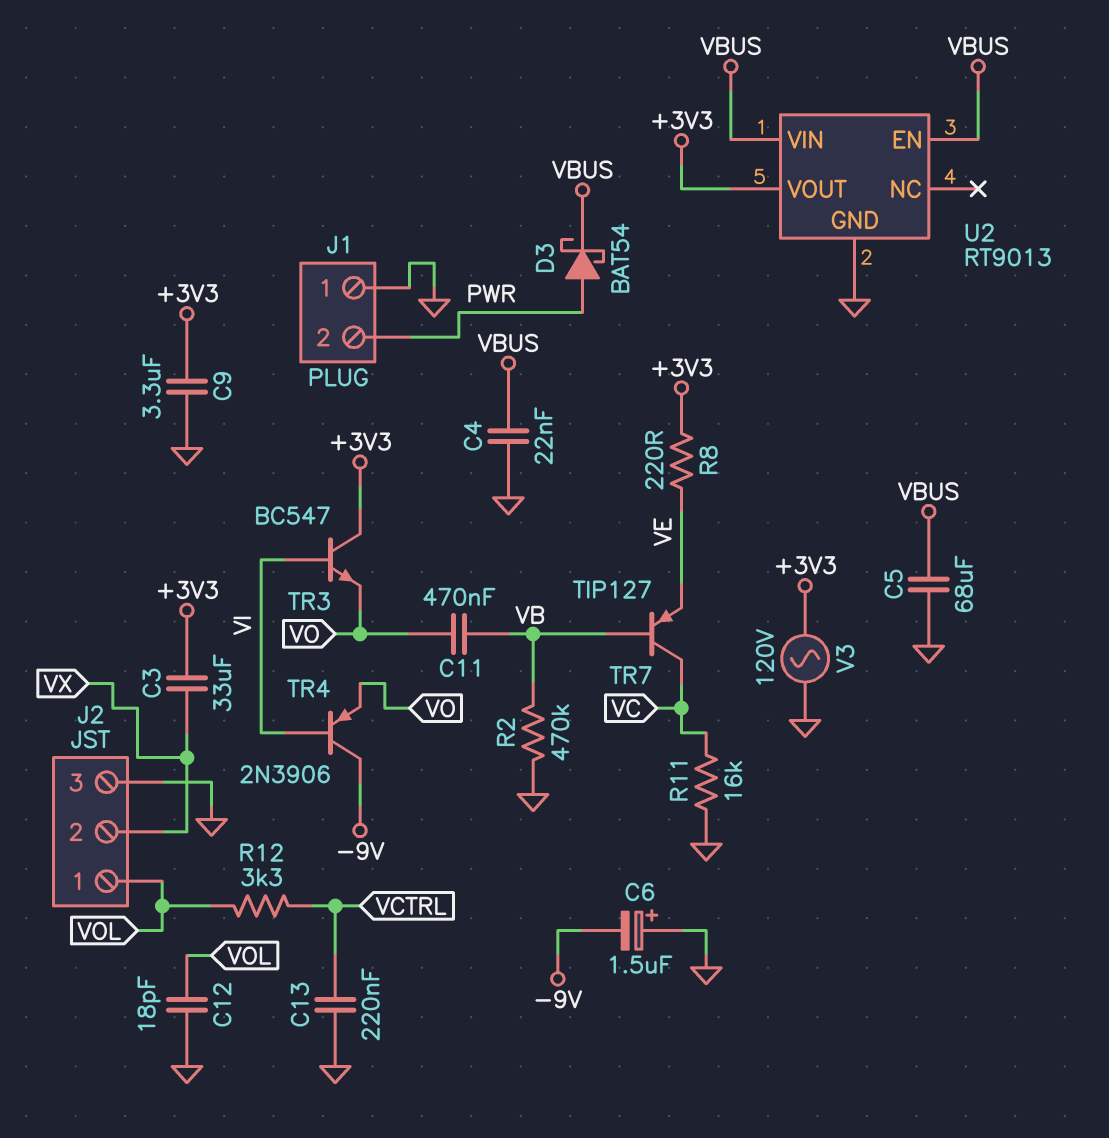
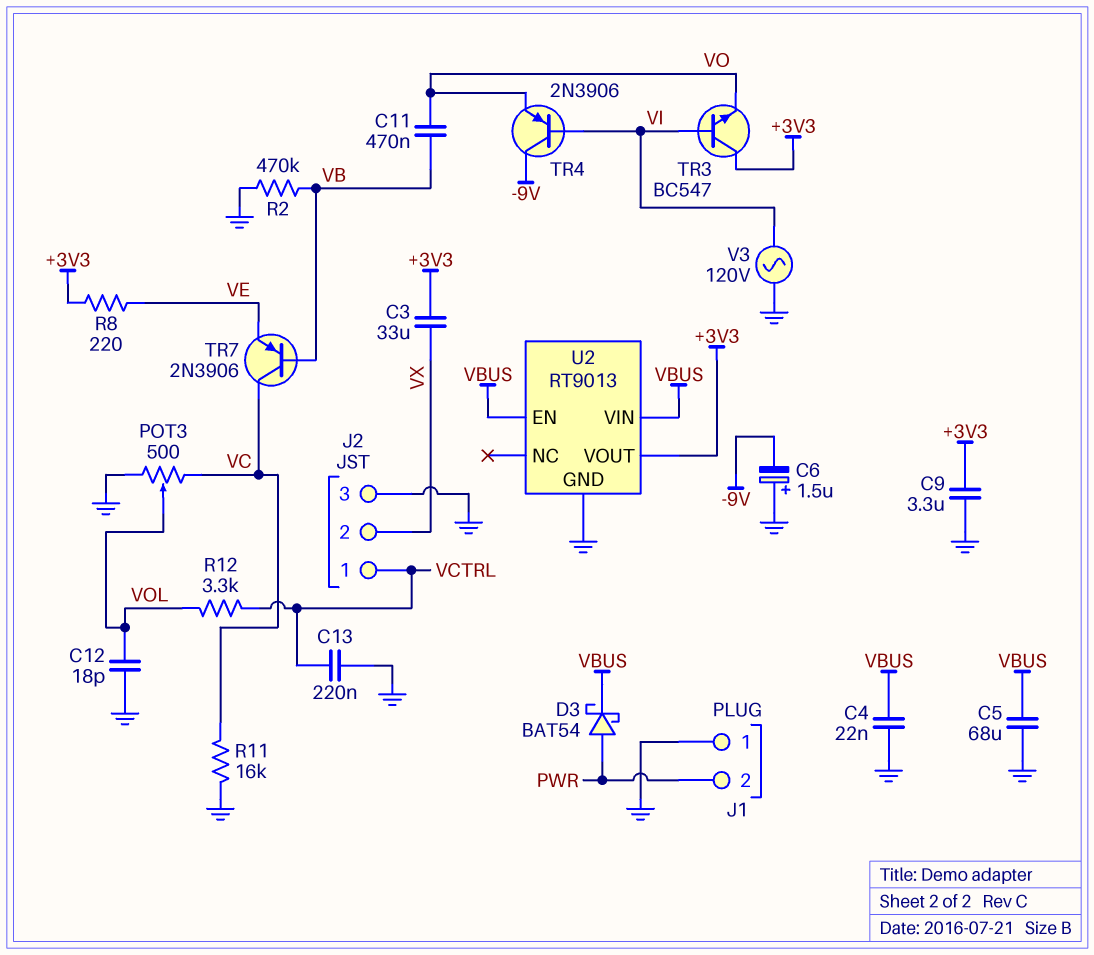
J2 pin 1: VOL -> VCTRL
POT3: none -> 500 (GND, VC, wiper VOL)
TR7: PNP TIP127 (B VB, C VC, E VE) -> PNP 2N3906 (B VB, C VC, E VE)
V3: AC 120V (+3V3, GND) -> AC 120V (GND, VI)

